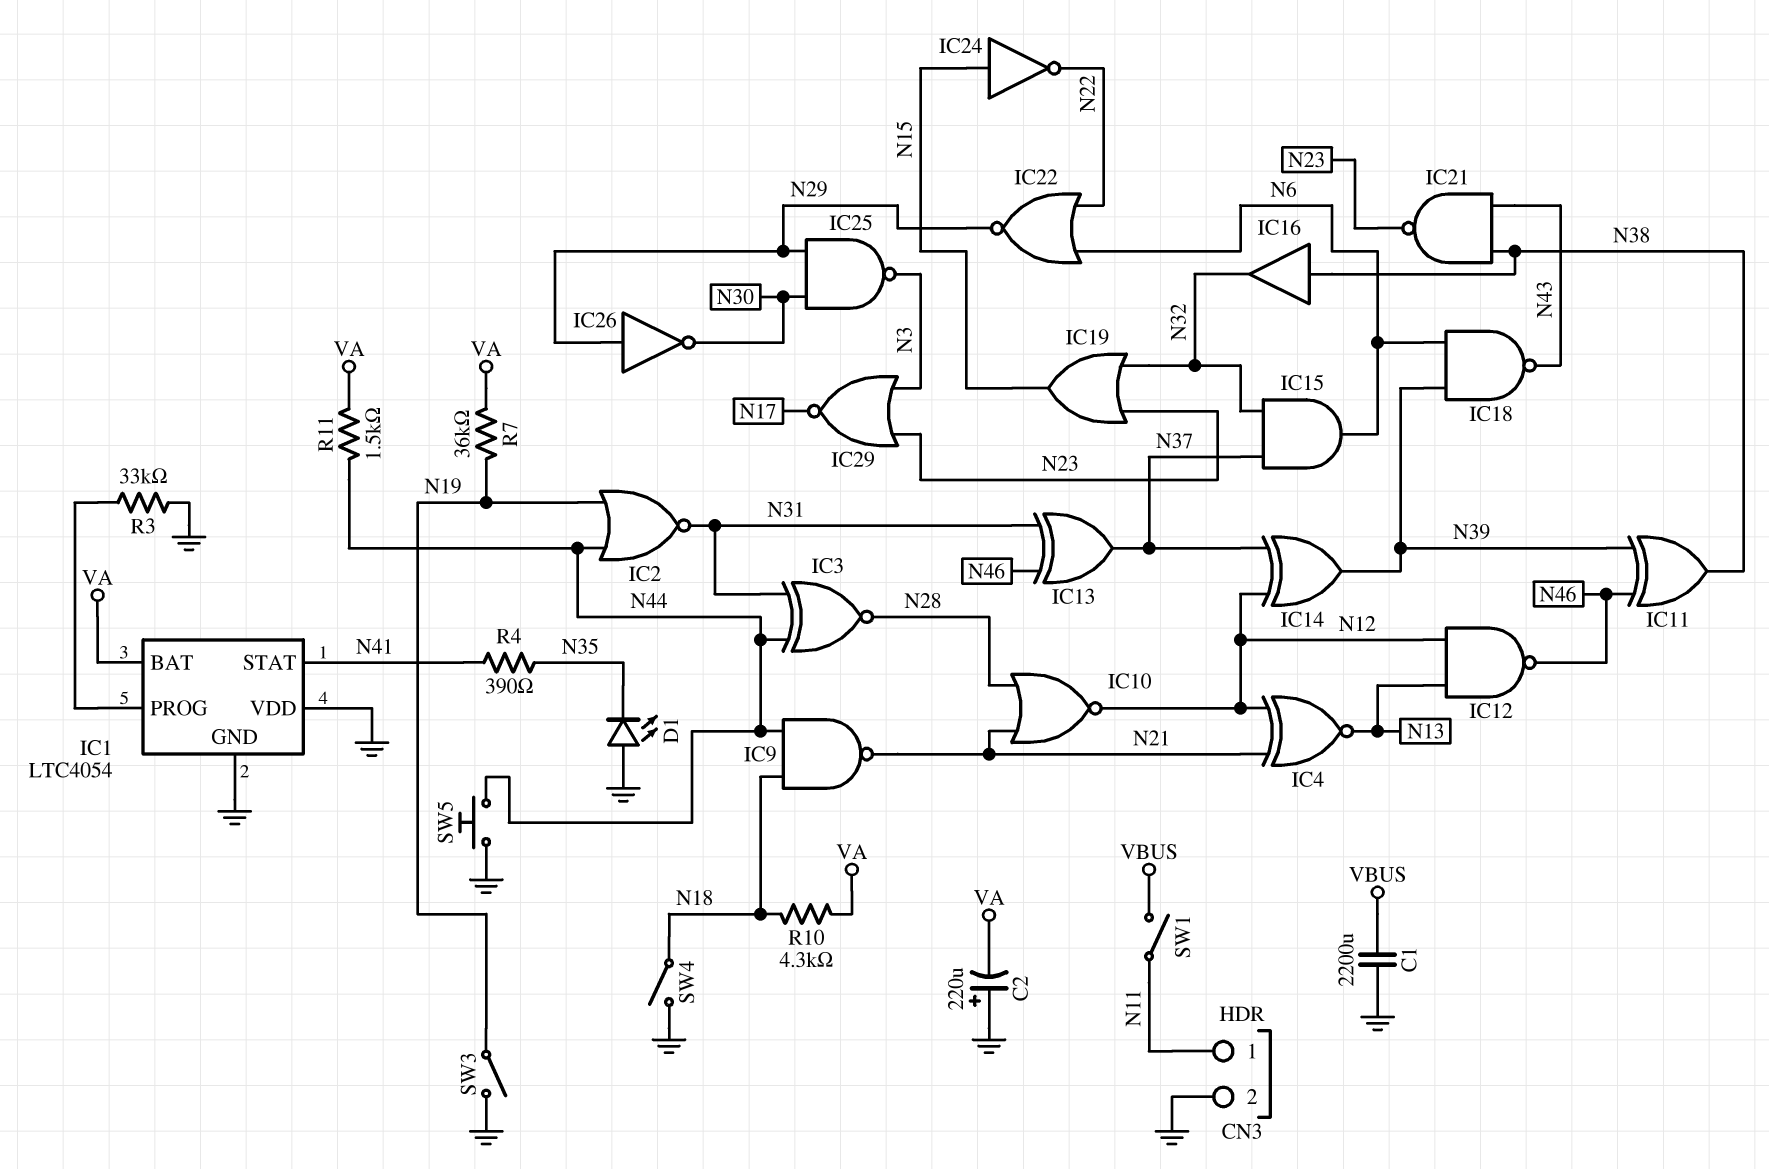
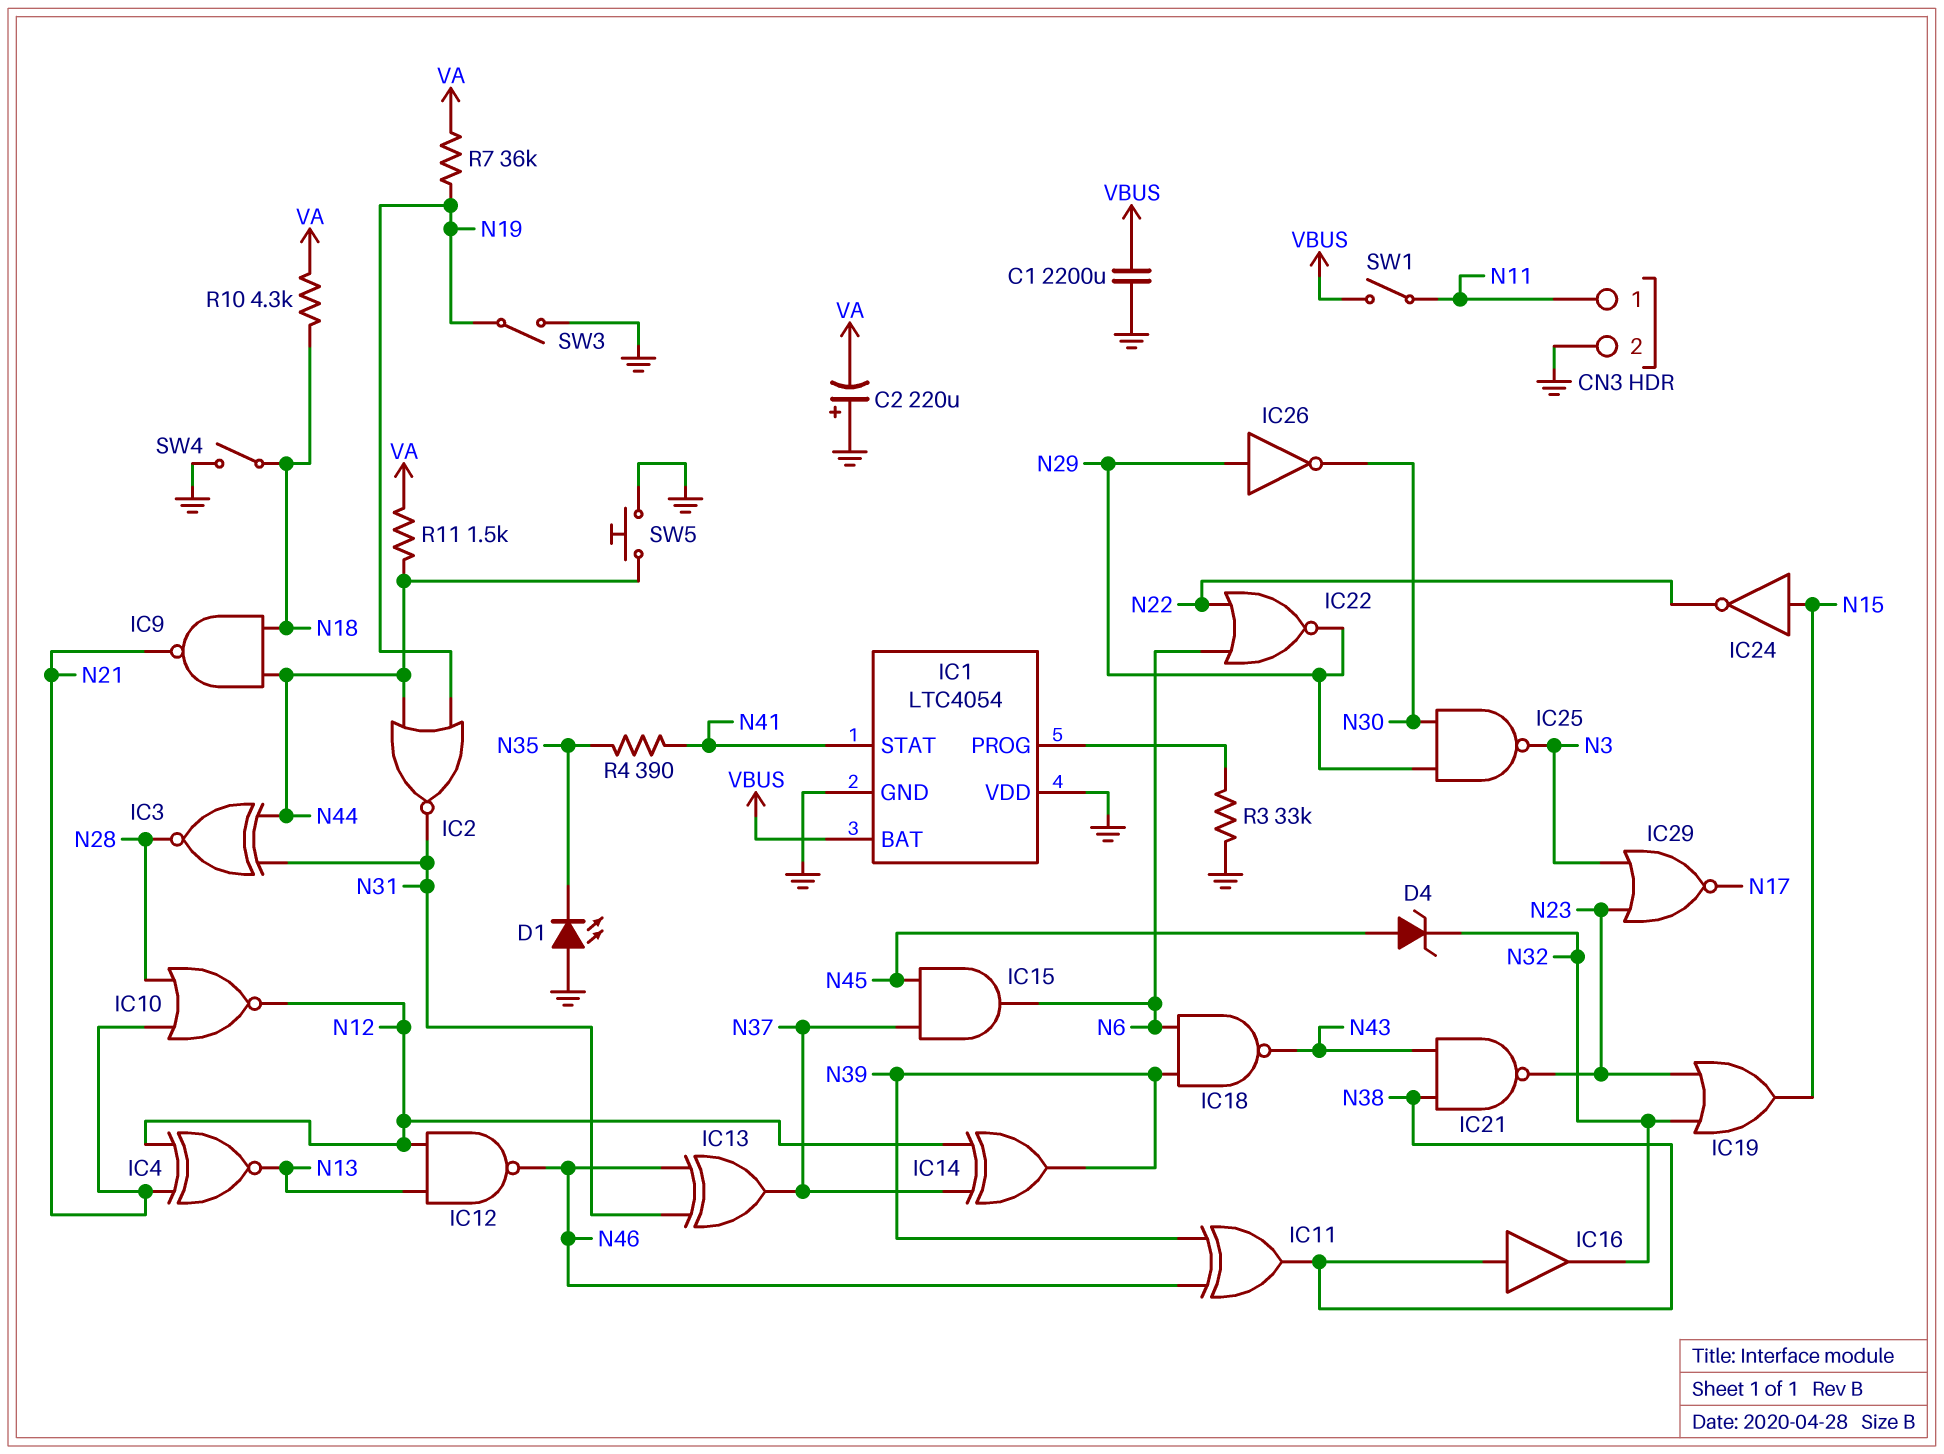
D4: none -> zener (A N45, K N32)
IC1 pin BAT: VA -> VBUS
IC15: AND (in N32, in N37, out N6) -> AND (in N37, in N45, out N6)

